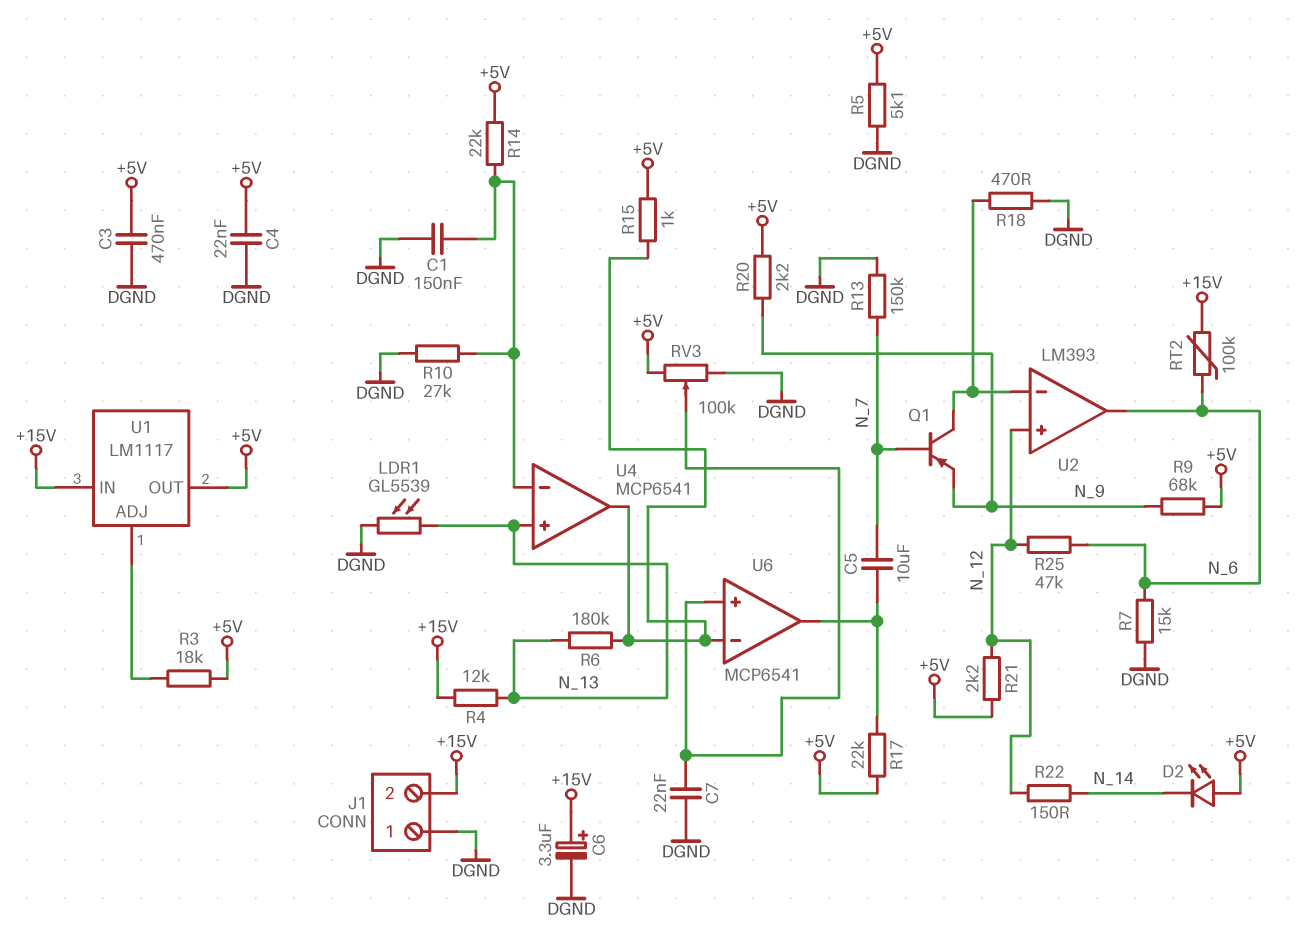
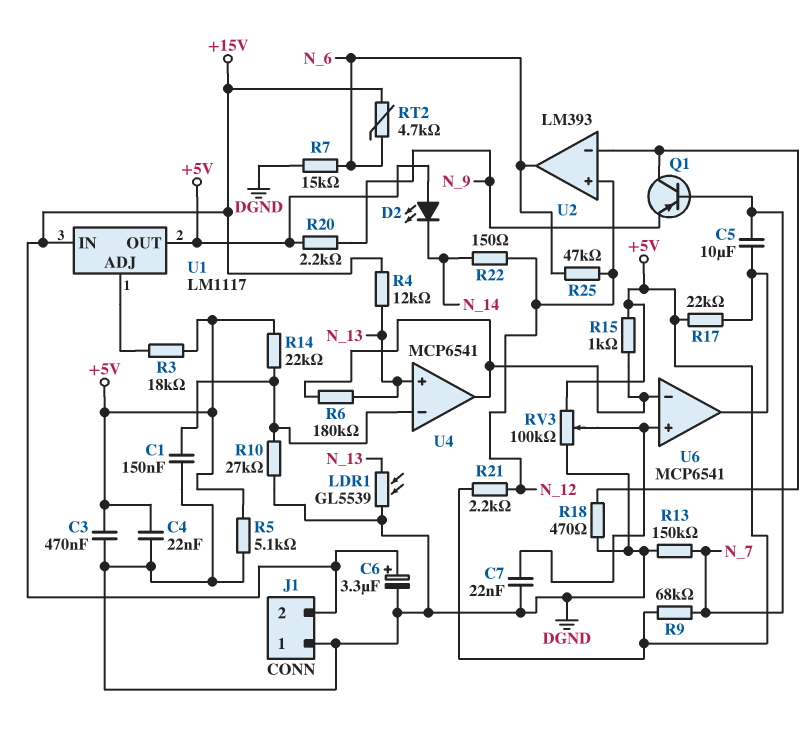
R9: 68k (+5V, N_9) -> 68k (+5V, N_7)
RT2: 100k (+15V, N_6) -> 4.7k (+15V, N_6)

